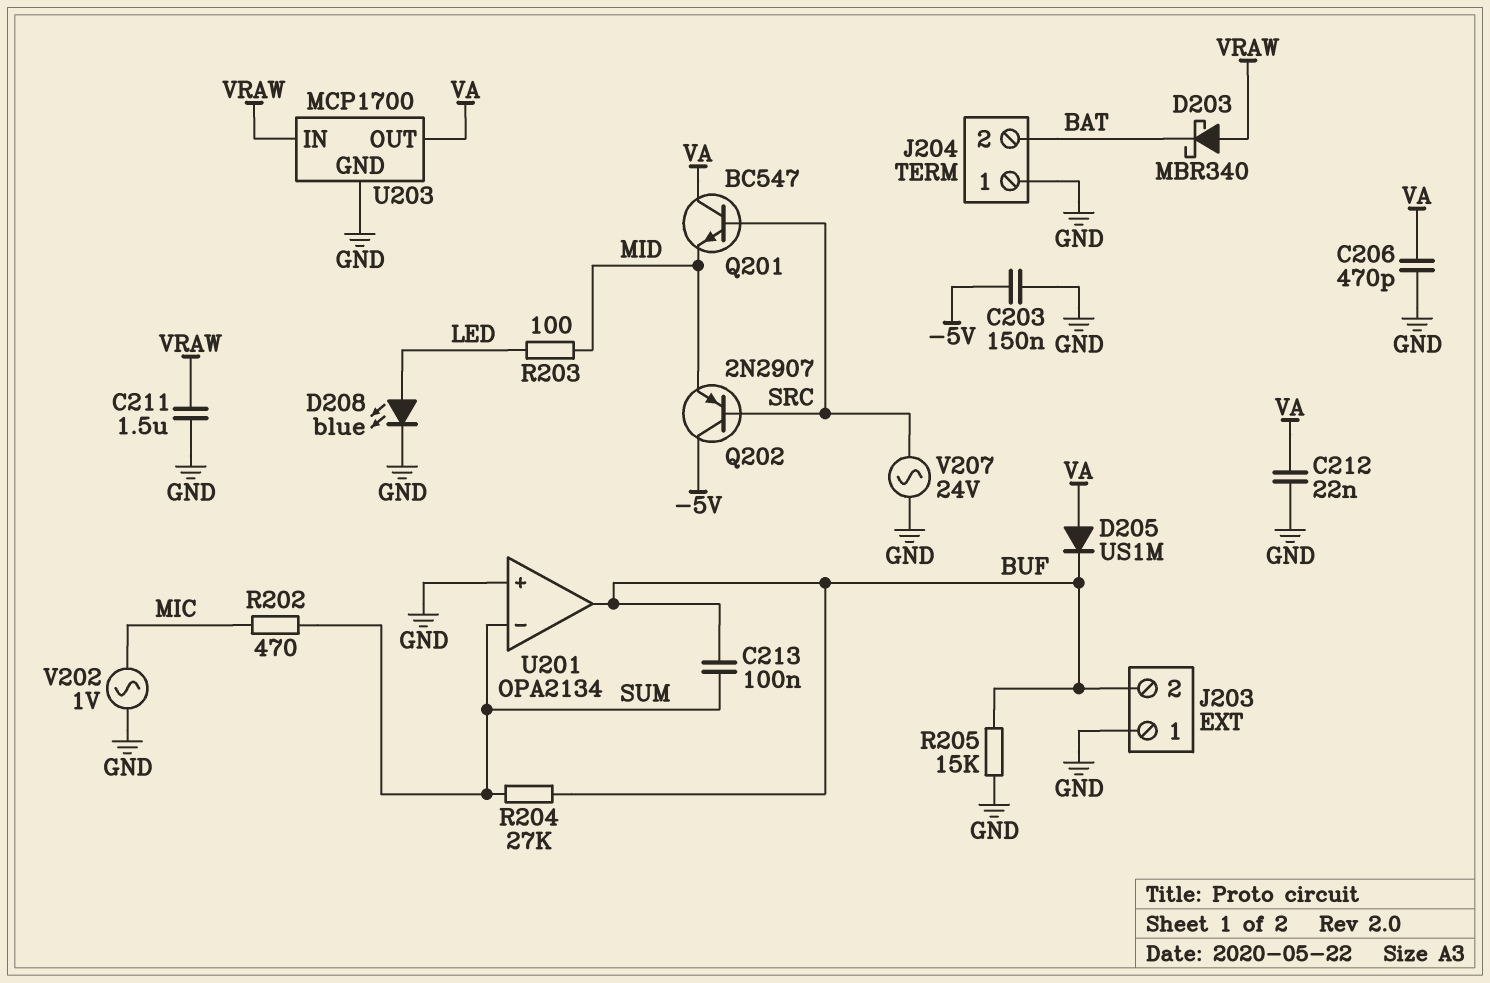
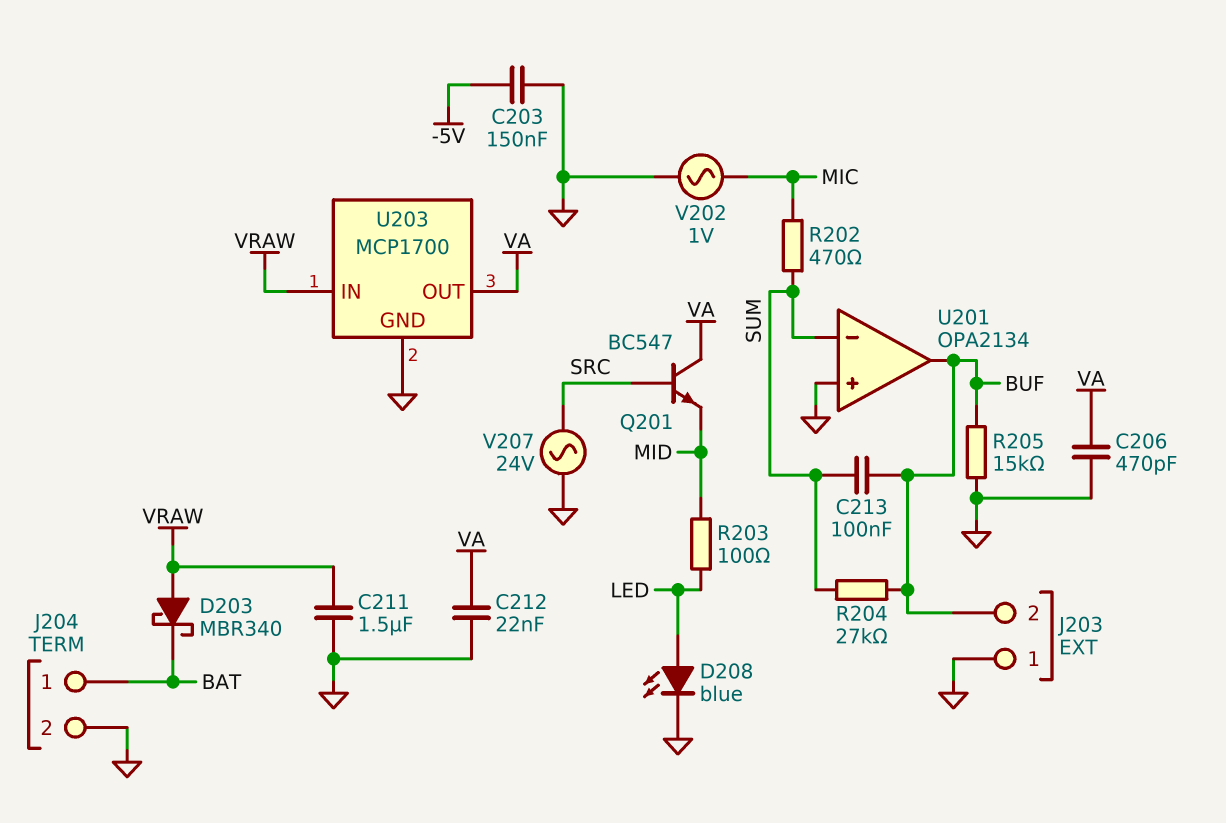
D205: diode US1M (A VA, K BUF) -> none
J204 pin 1: GND -> BAT
J204 pin 2: BAT -> GND
Q202: PNP 2N2907 (B SRC, C -5V, E MID) -> none

